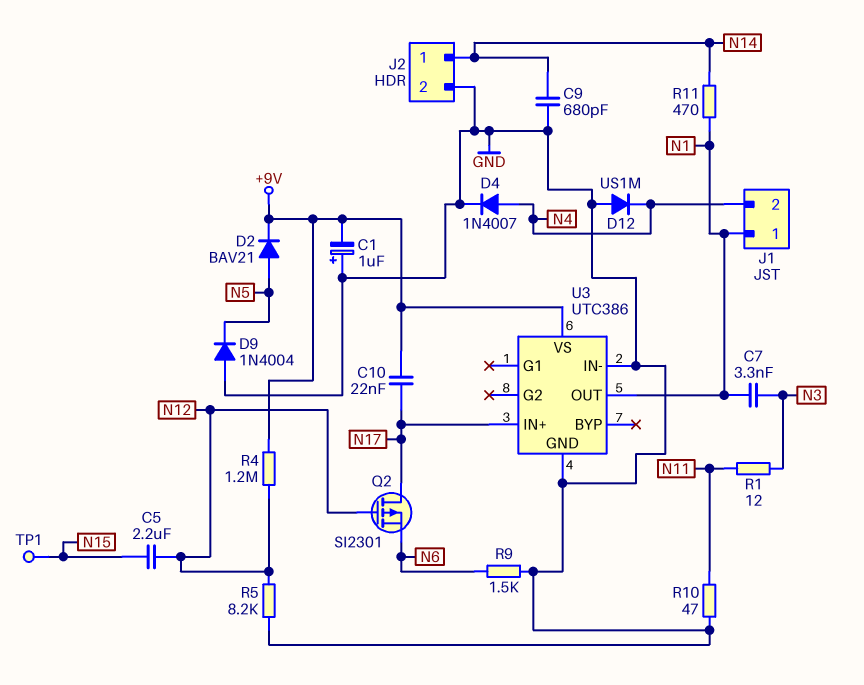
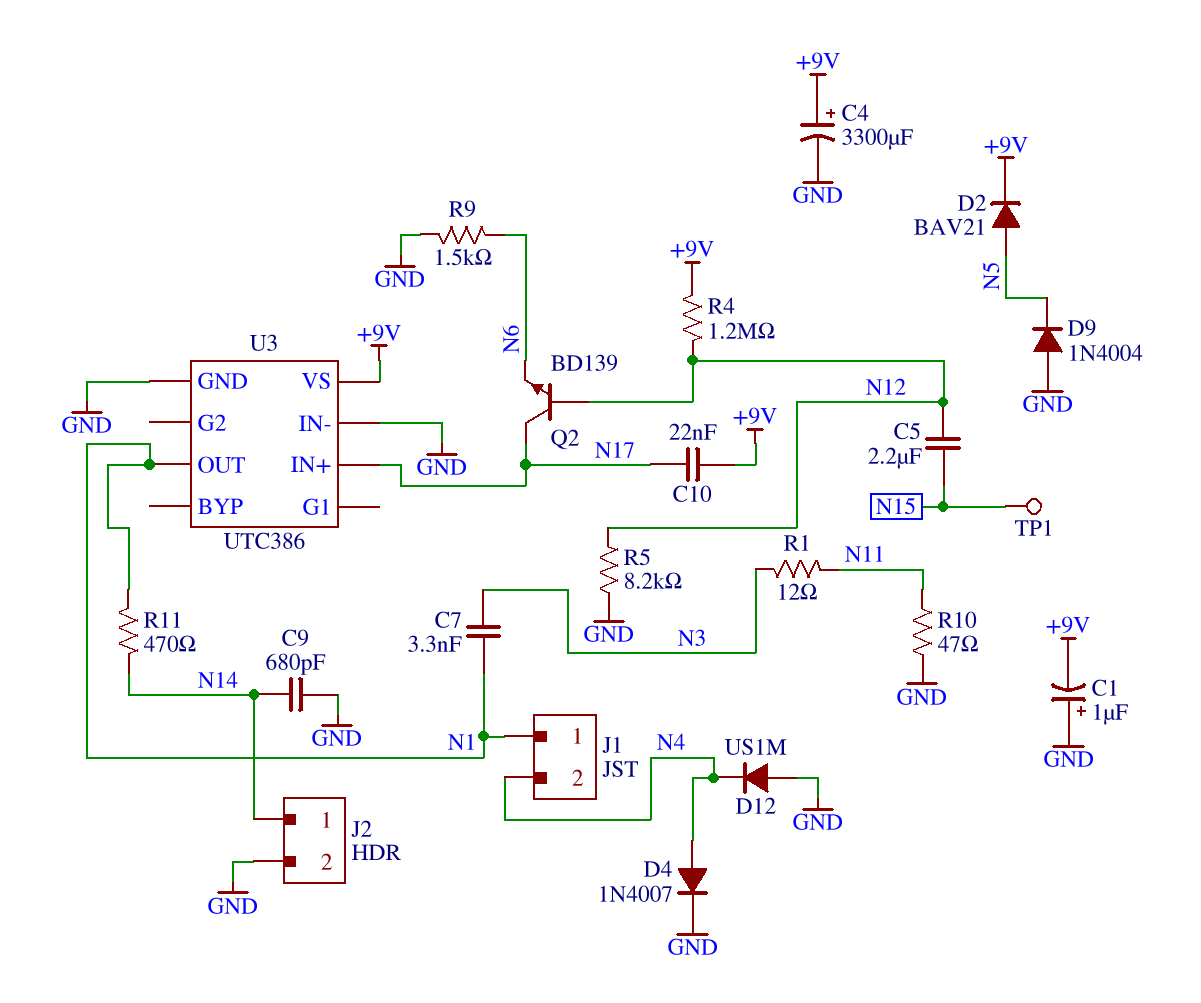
C4: none -> 3300uF (plus +9V, minus GND)
Q2: PMOS SI2301 (G N12, D N17, S N6) -> NPN BD139 (B N12, C N17, E N6)

